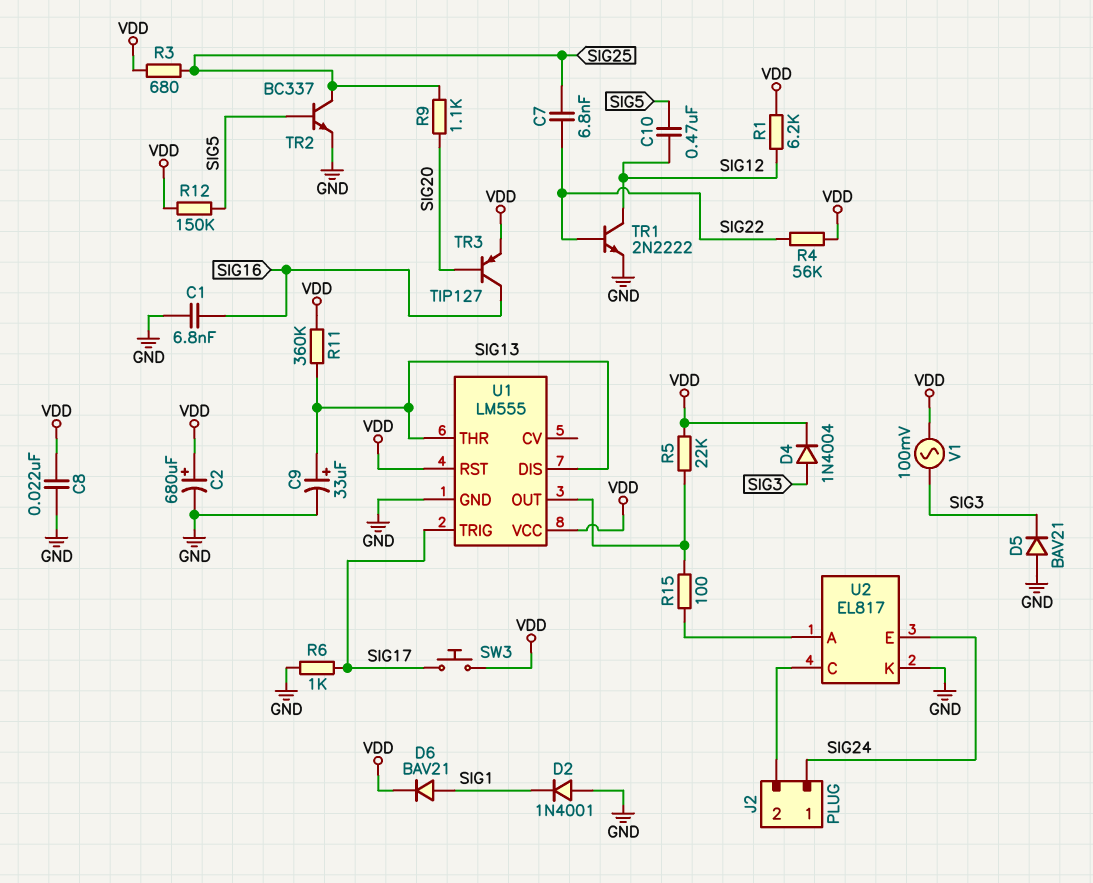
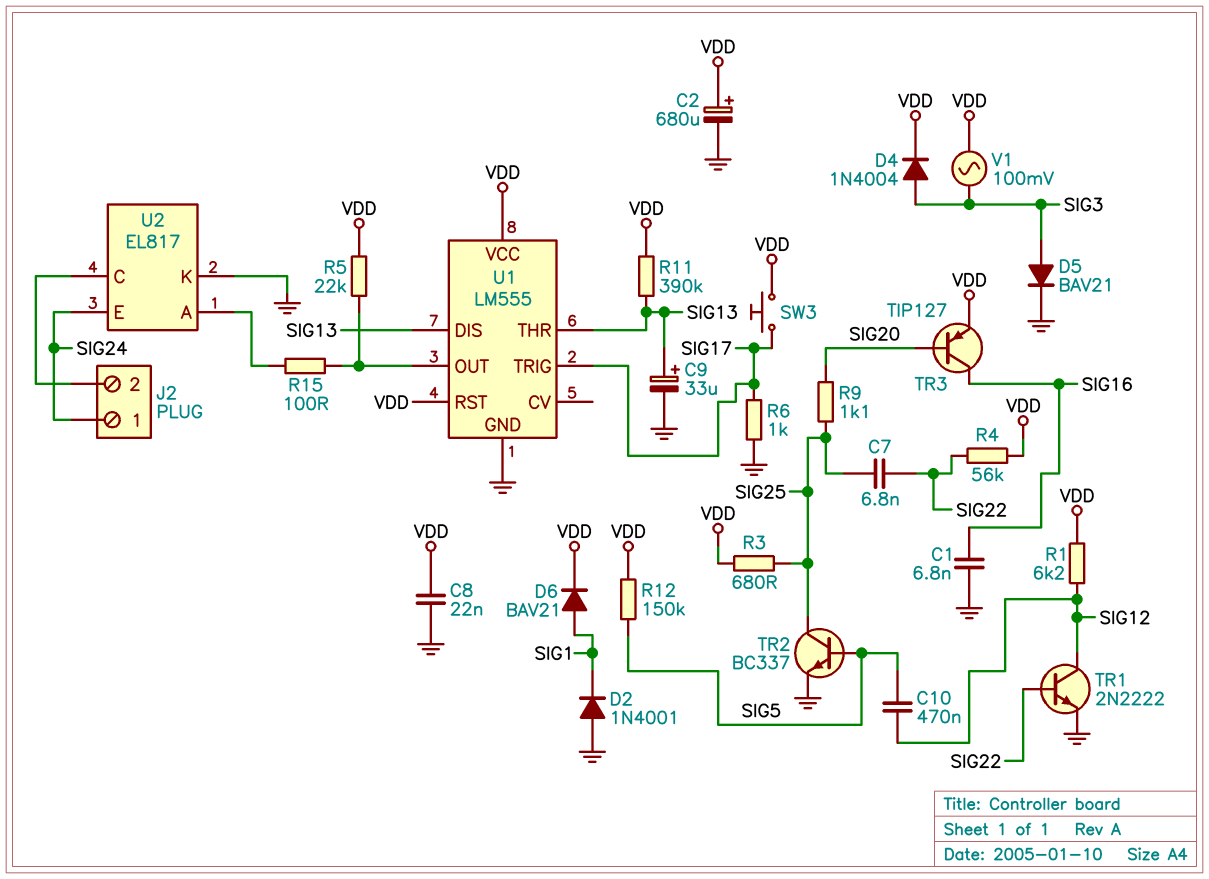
D5: diode BAV21 (A GND, K SIG3) -> diode BAV21 (A SIG3, K GND)
R11: 360k (SIG13, VDD) -> 390k (SIG13, VDD)

